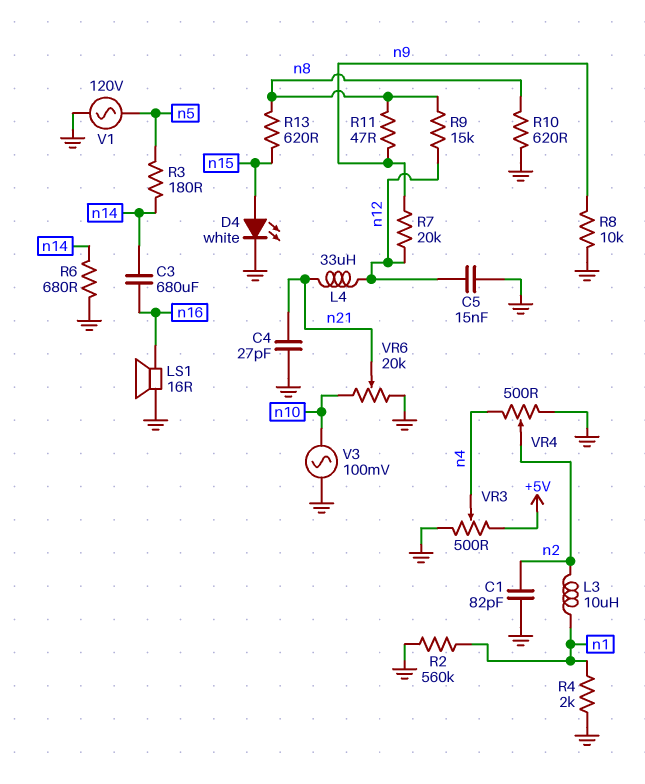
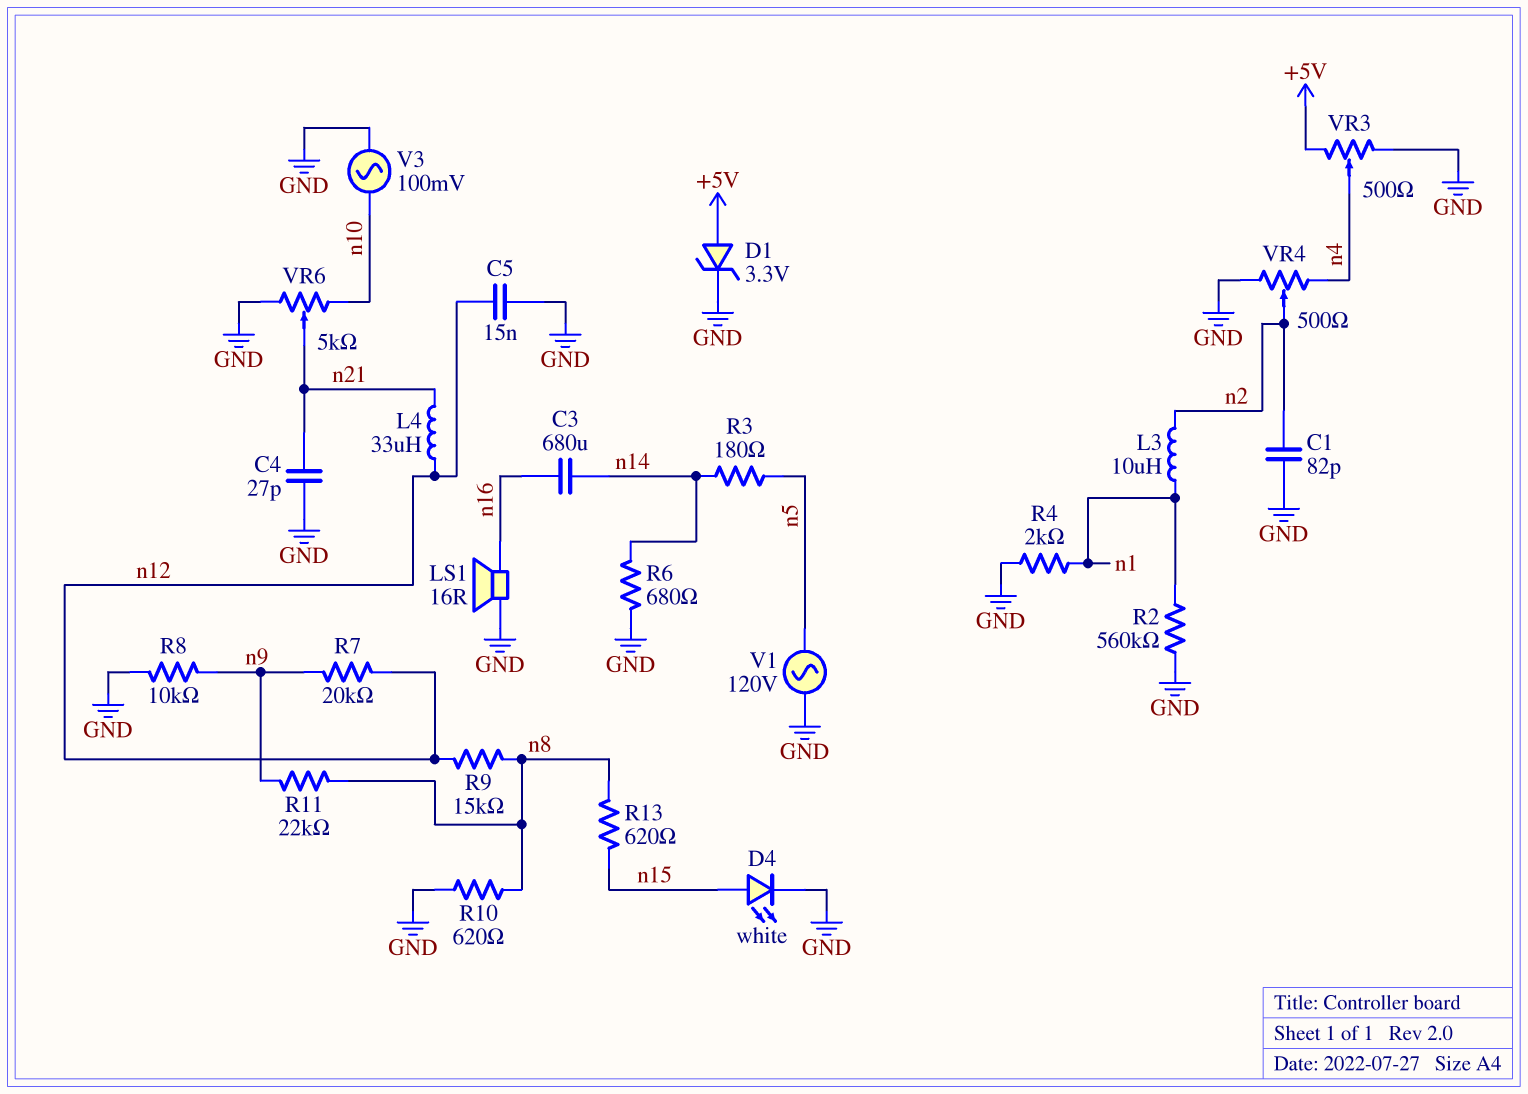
D1: none -> zener 3.3V (A +5V, K GND)
R11: 47 (n8, n9) -> 22k (n8, n9)
VR6: 20k (GND, n10, wiper n21) -> 5k (GND, n10, wiper n21)

